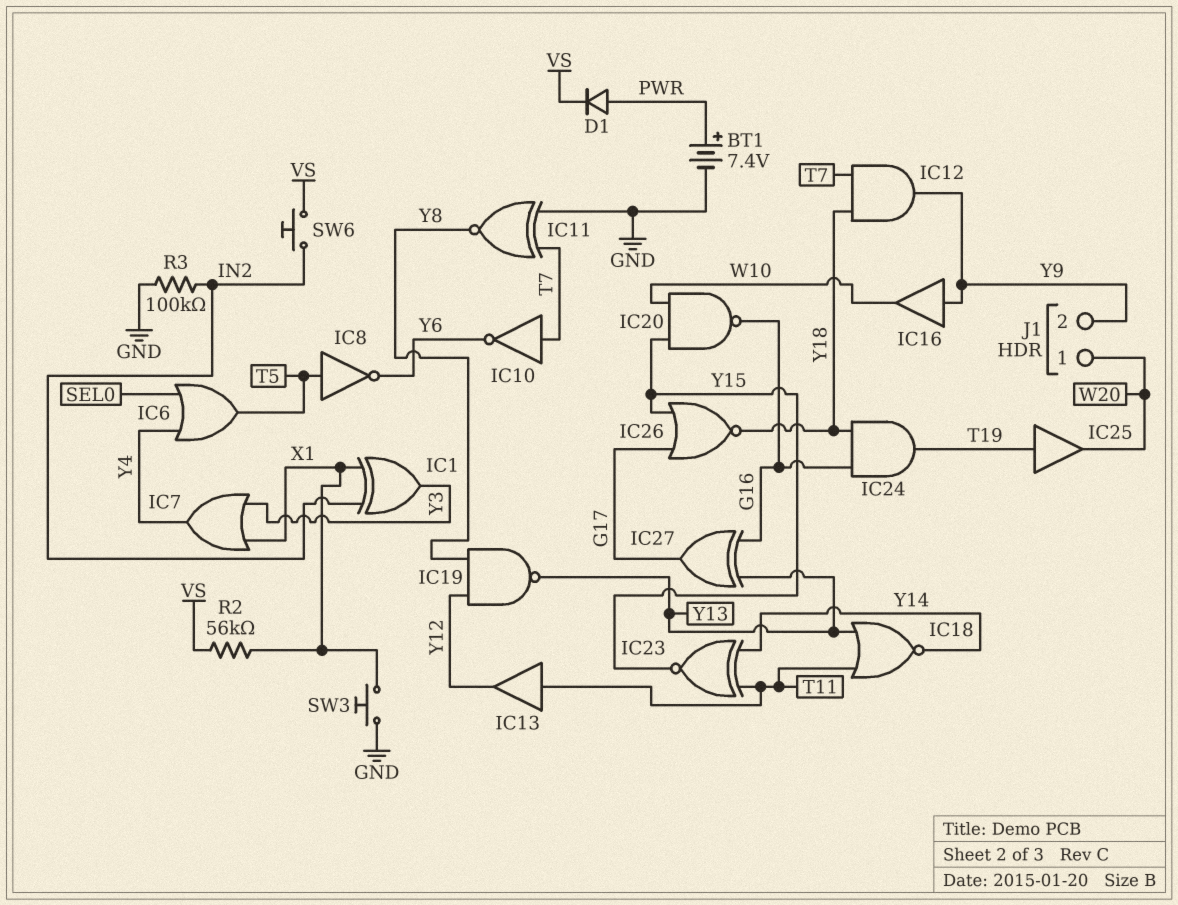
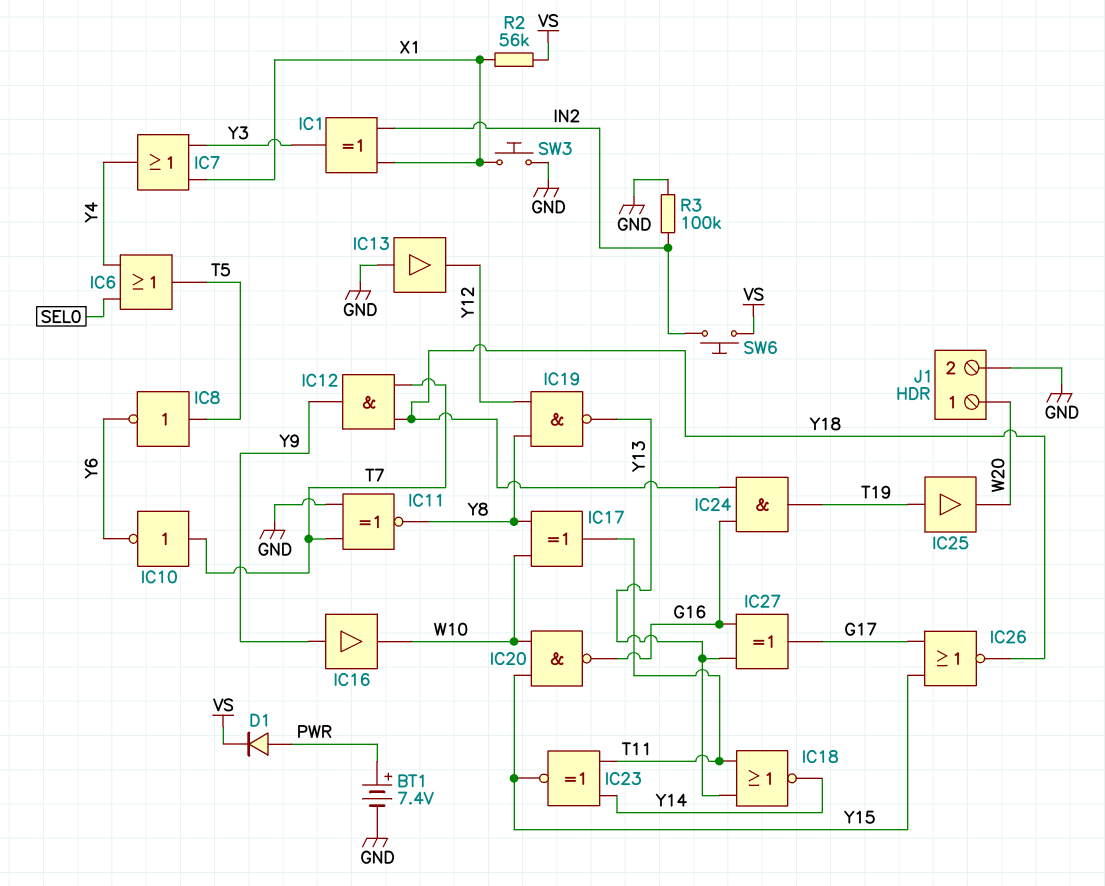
IC13: buffer (in T11, out Y12) -> buffer (in GND, out Y12)
IC17: none -> XOR (in W10, in Y8, out T11)
J1 pin 2: Y9 -> GND

